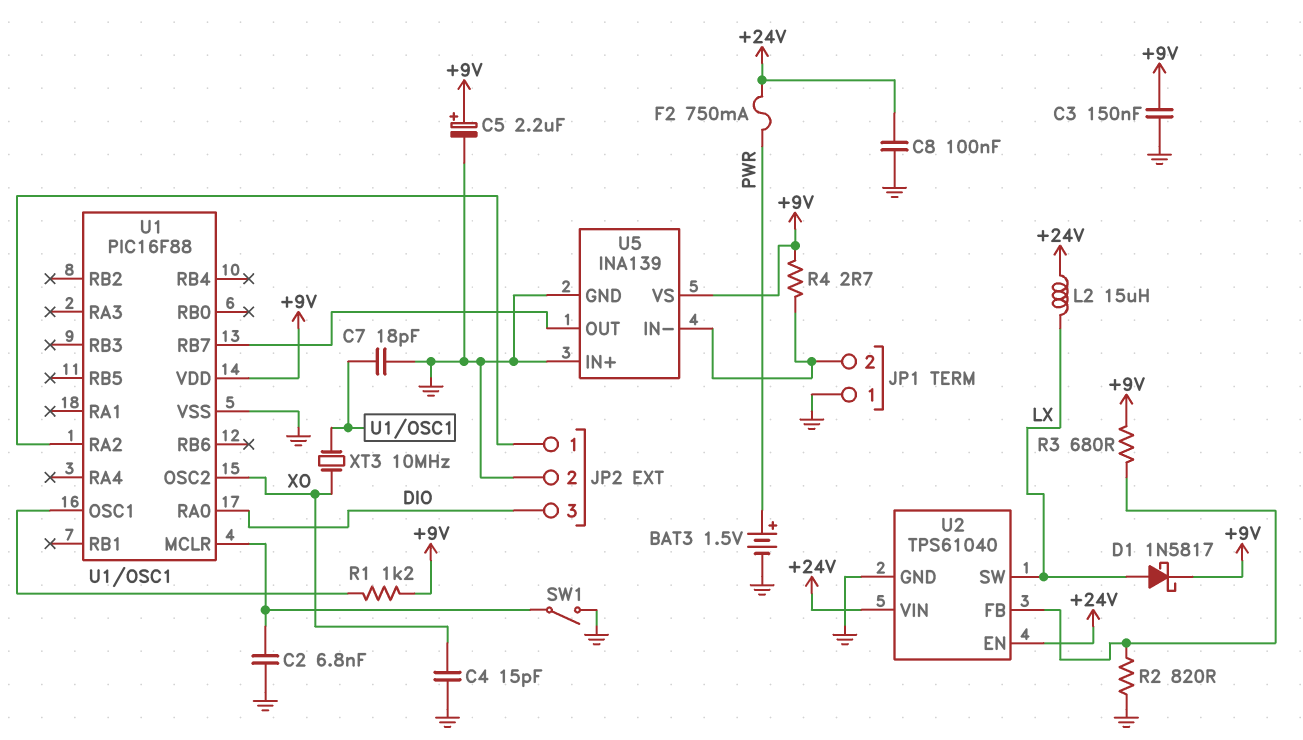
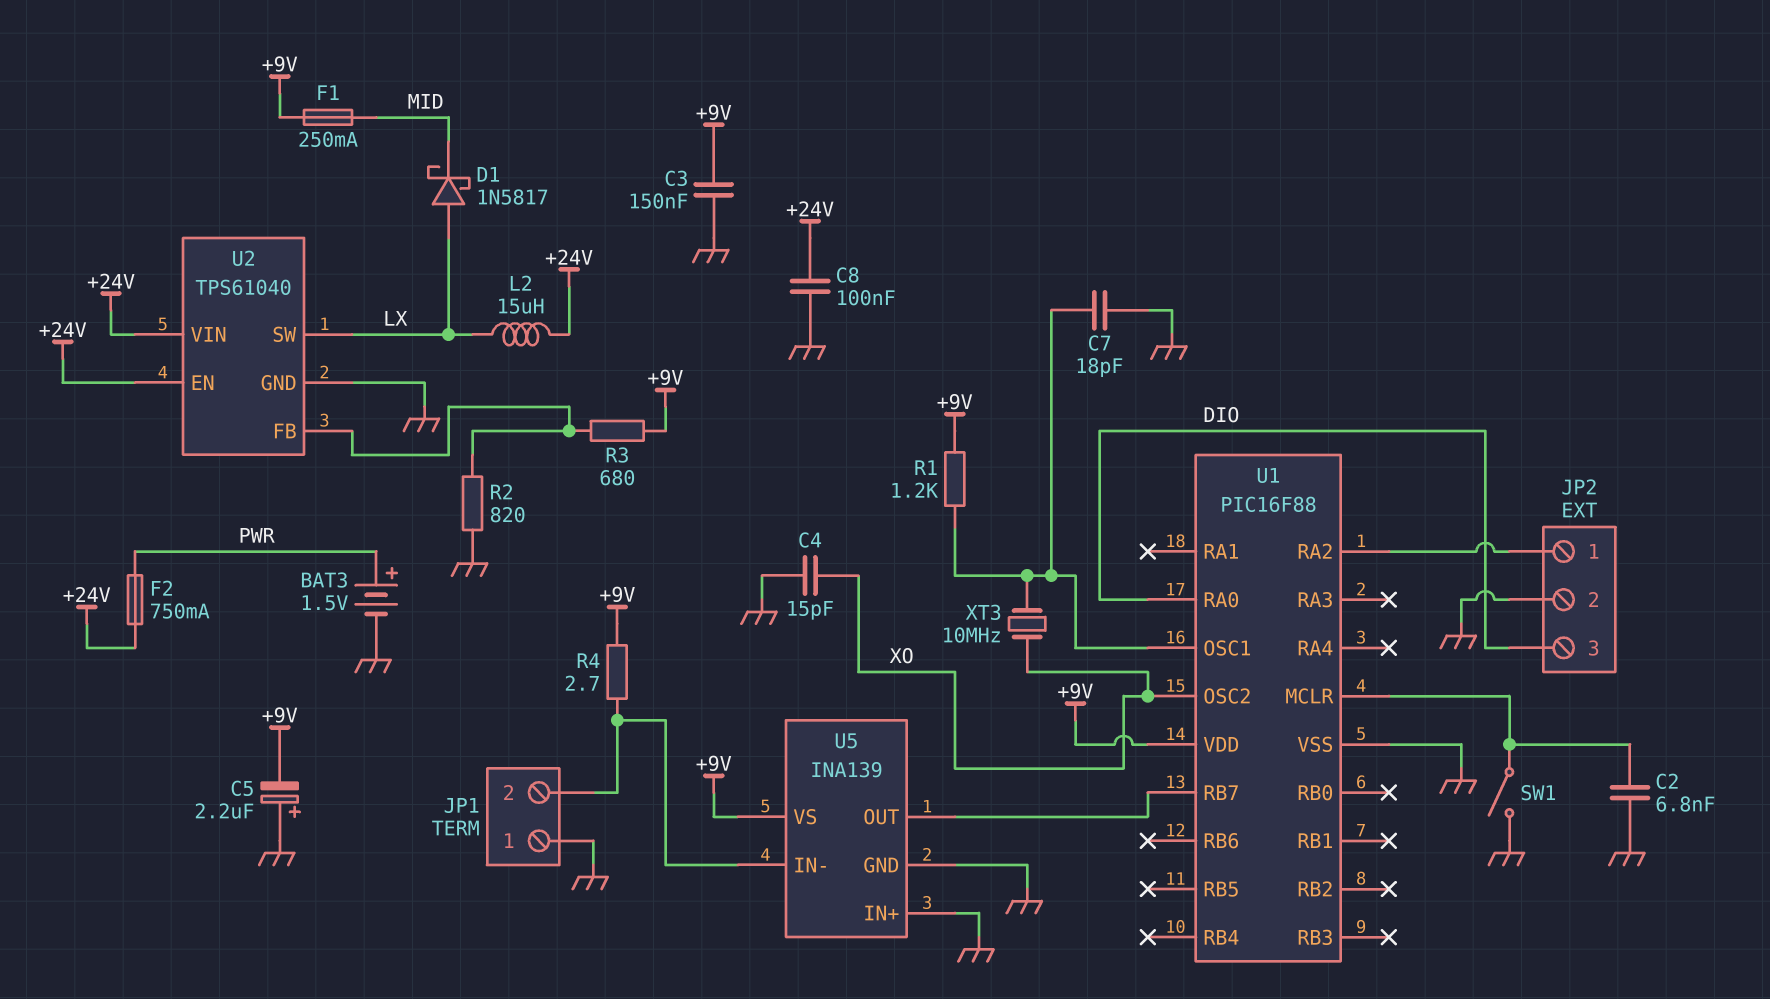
C5: 2.2uF (plus +9V, minus GND) -> 2.2uF (plus GND, minus +9V)
D1: schottky 1N5817 (A LX, K +9V) -> schottky 1N5817 (A LX, K MID)
F1: none -> 250mA (+9V, MID)

